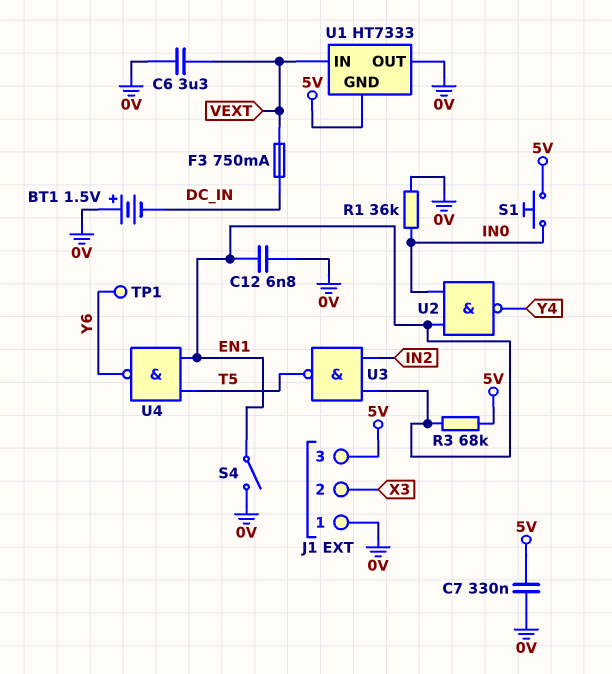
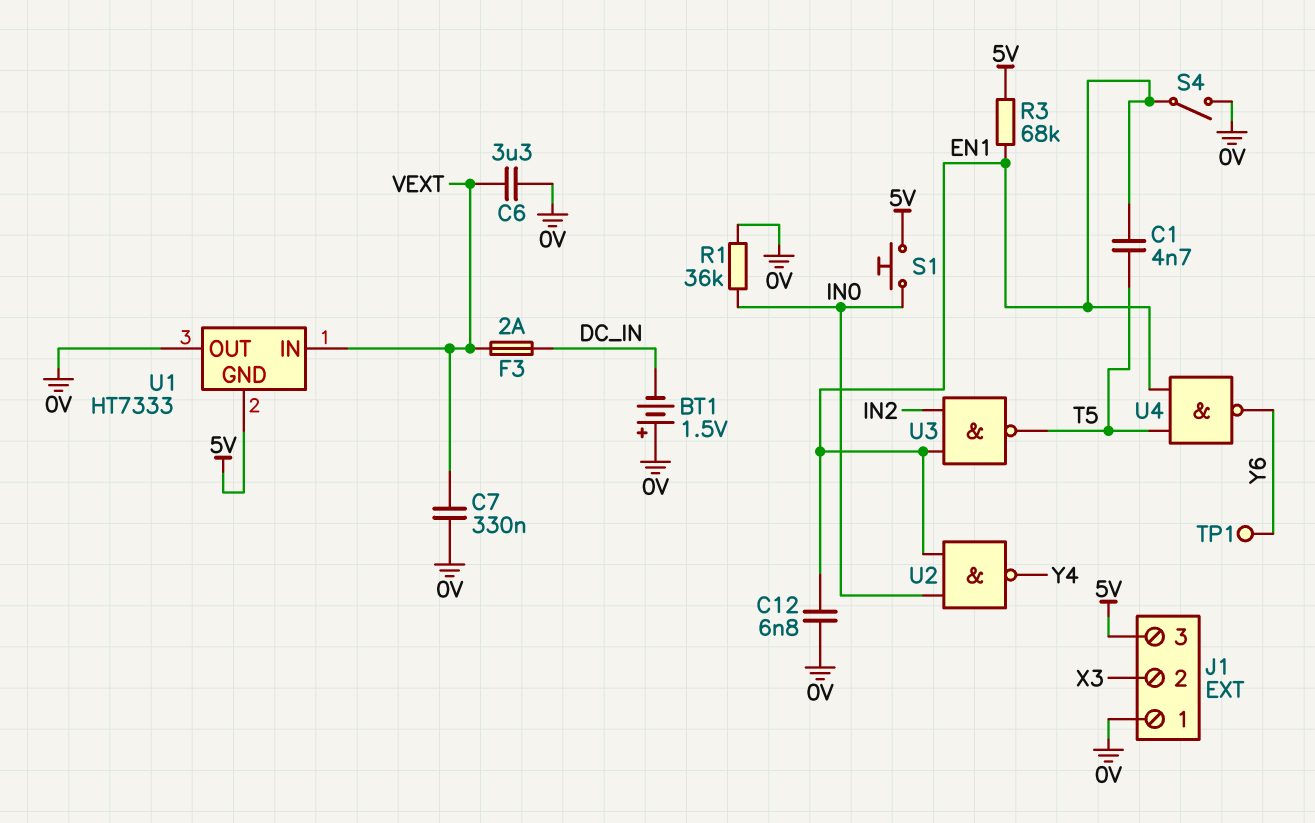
C1: none -> 4.7nF (EN1, T5)
C7: 330nF (0V, 5V) -> 330nF (0V, VEXT)
F3: 750mA (DC_IN, VEXT) -> 2A (DC_IN, VEXT)

